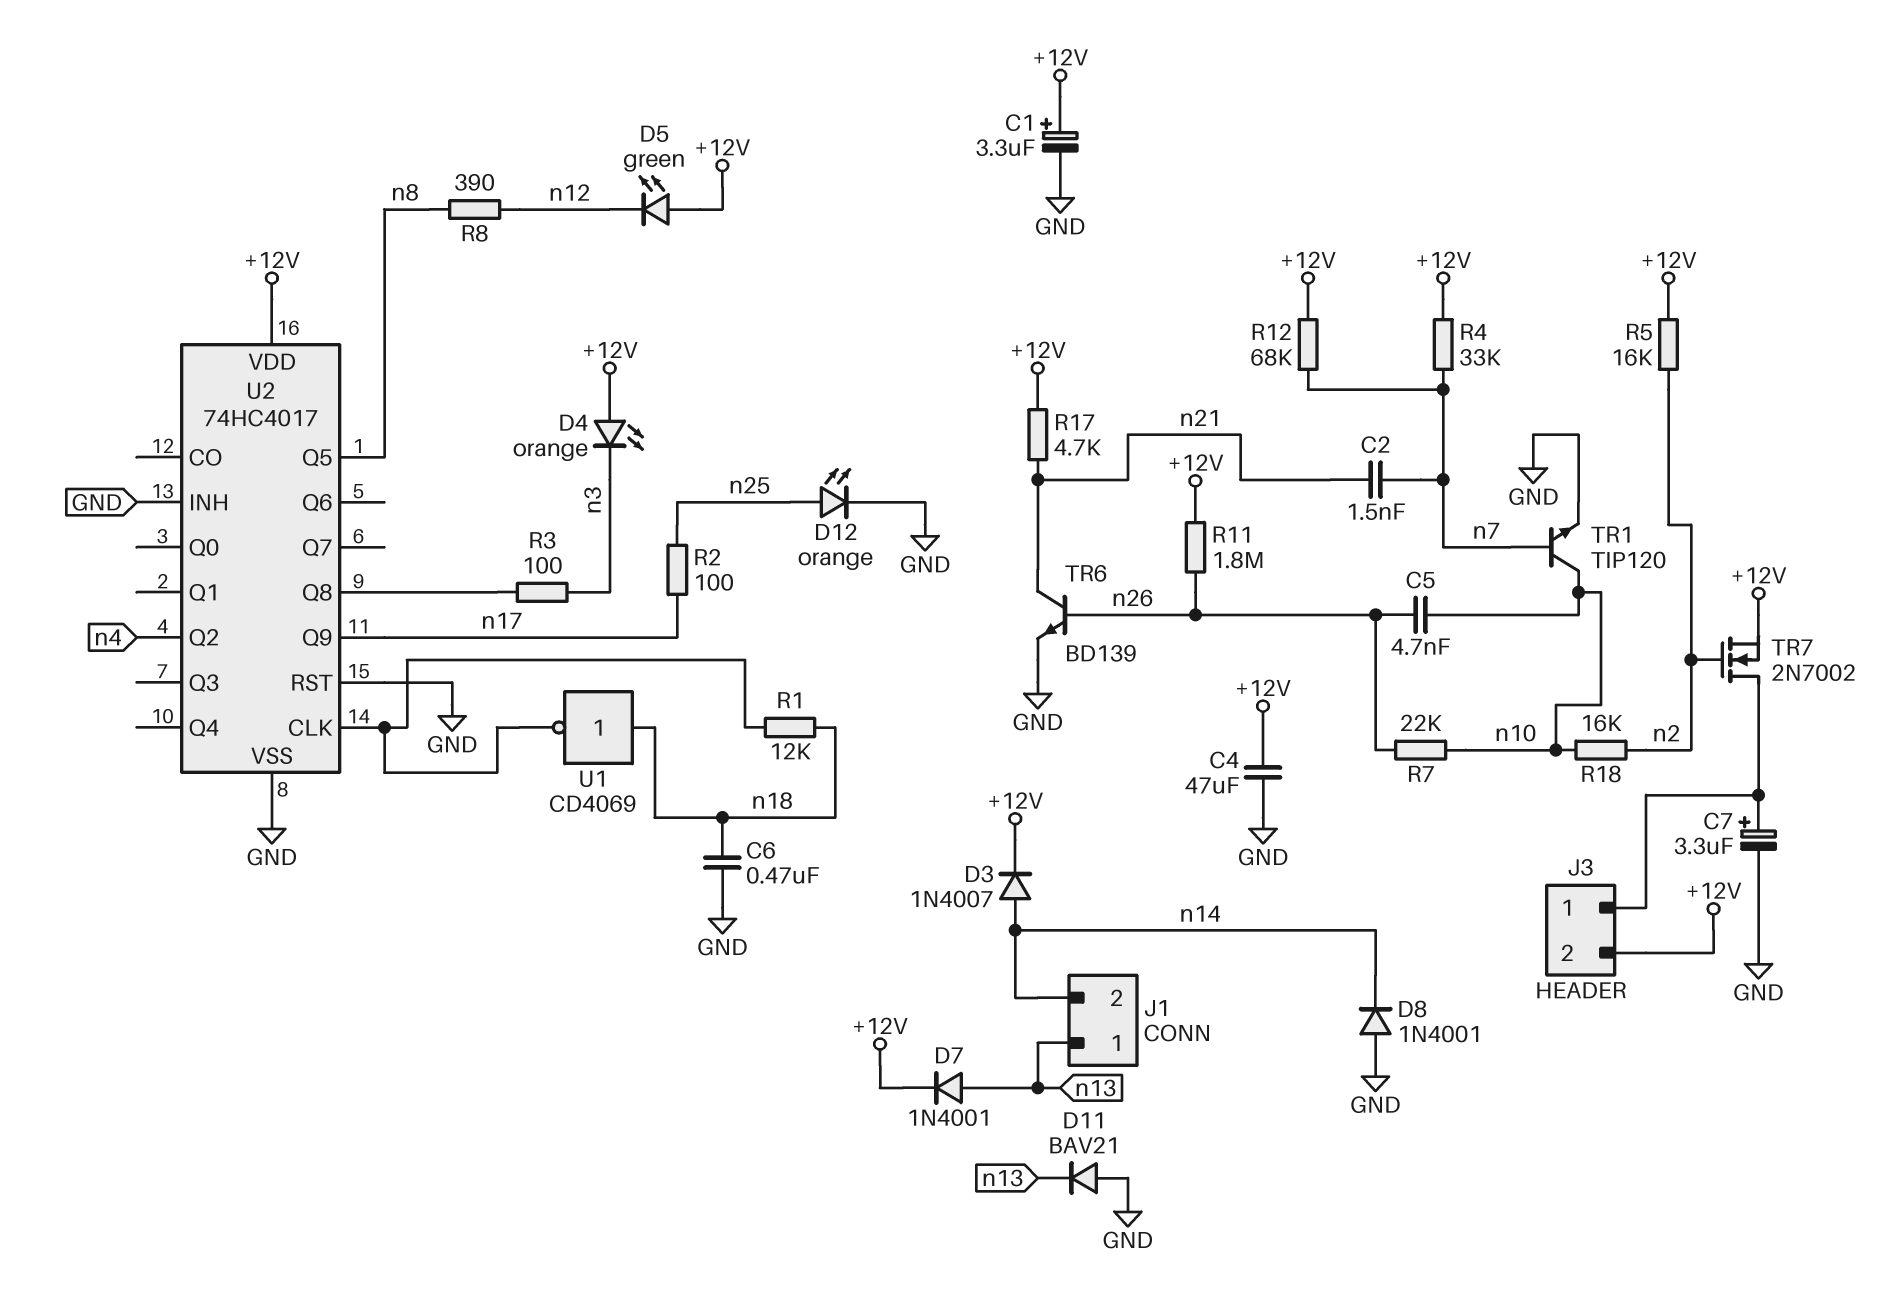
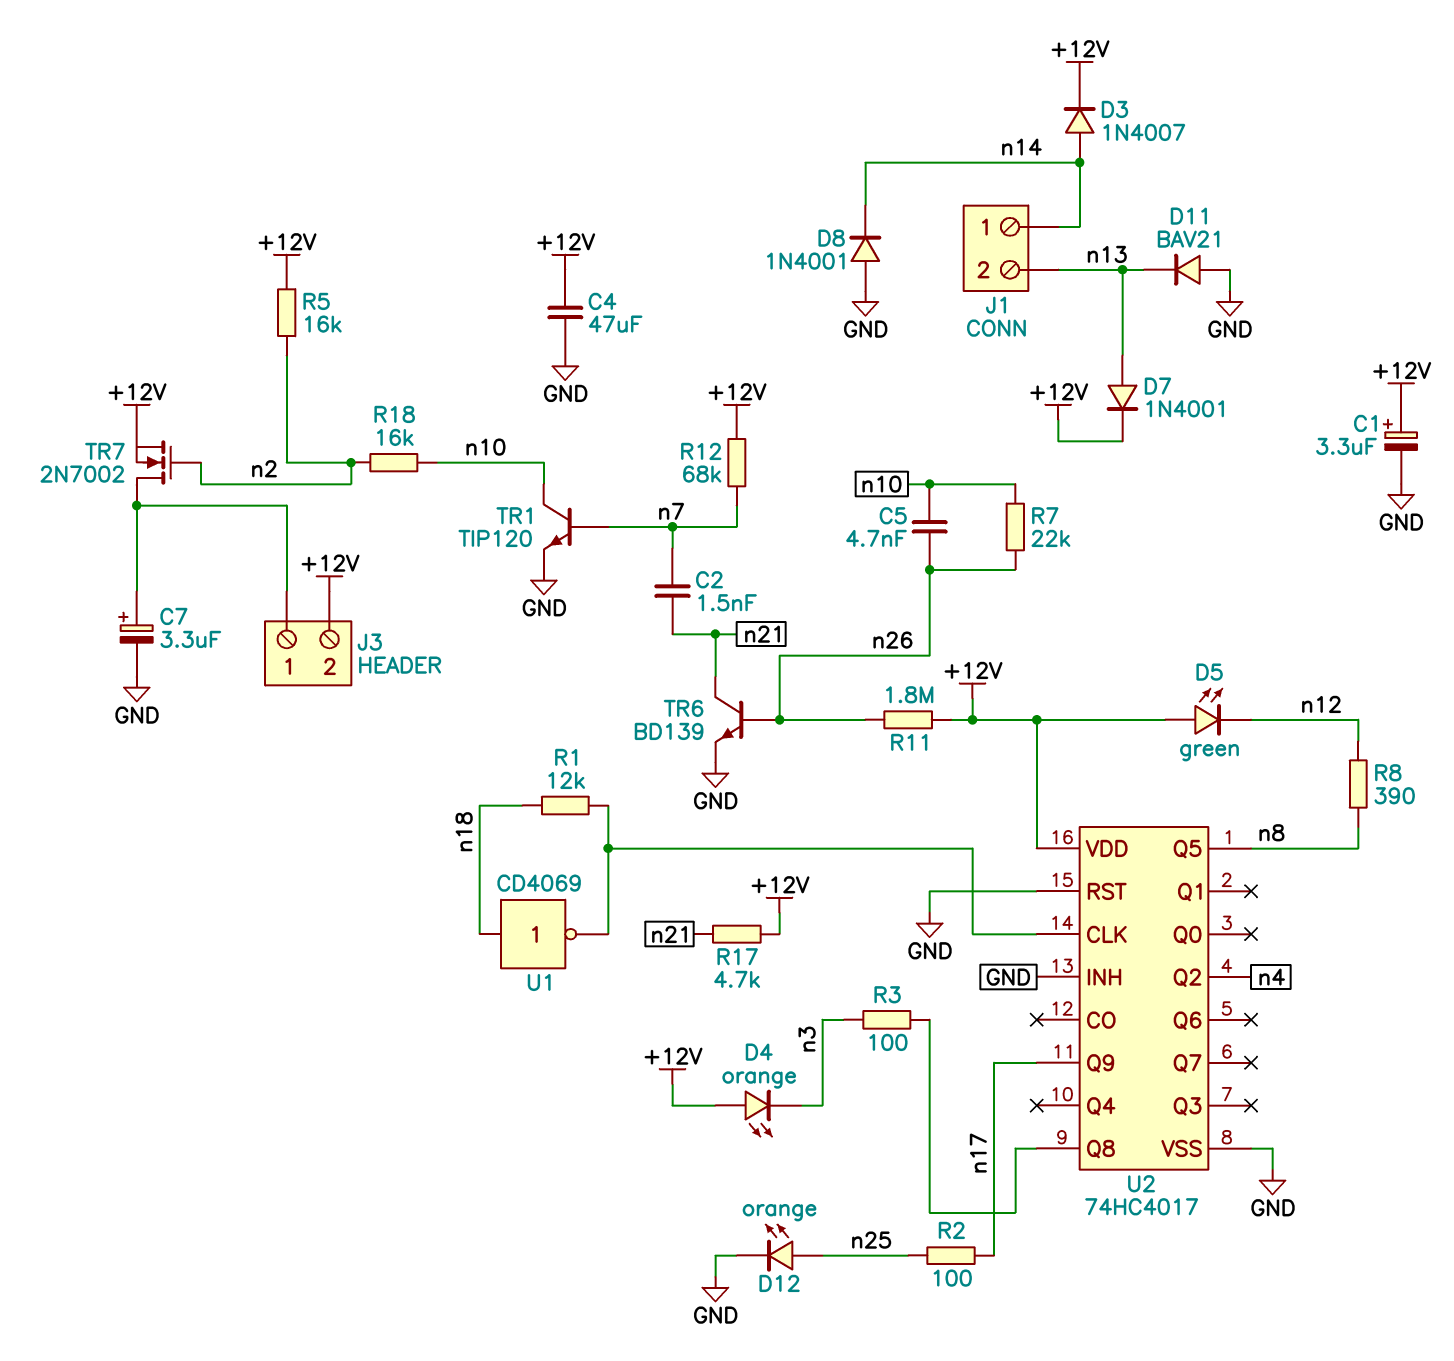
C6: 470nF (GND, n18) -> none
J1 pin 1: n13 -> n14
J1 pin 2: n14 -> n13
R4: 33k (+12V, n7) -> none

